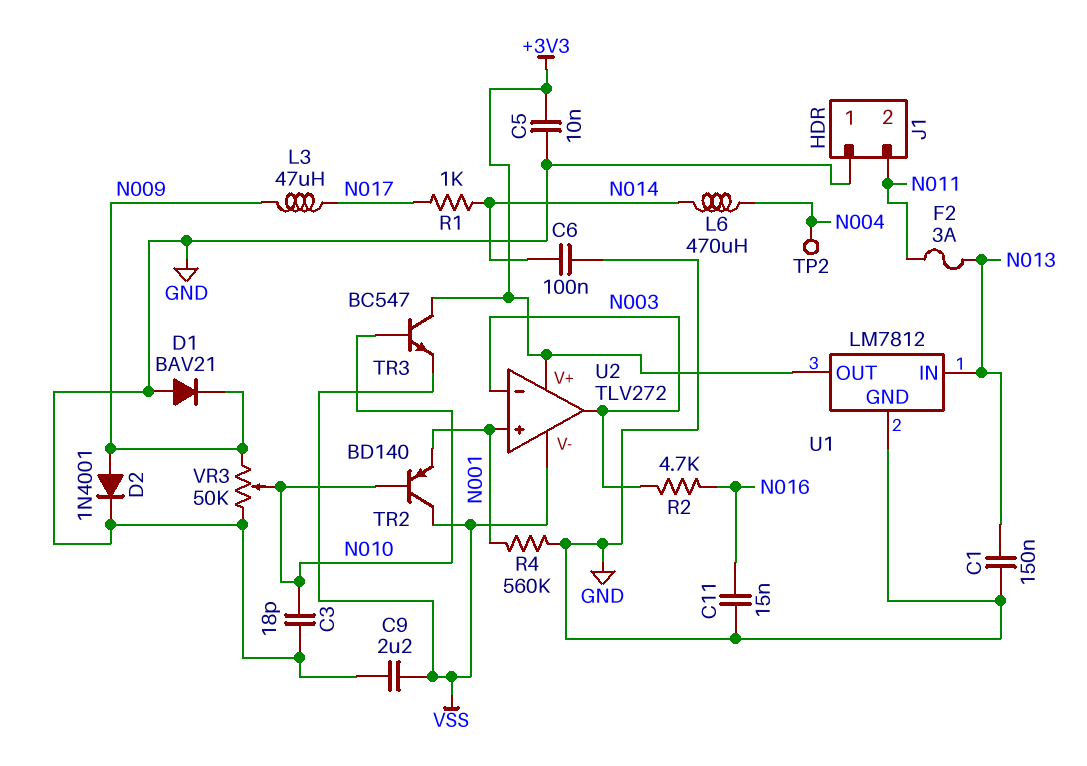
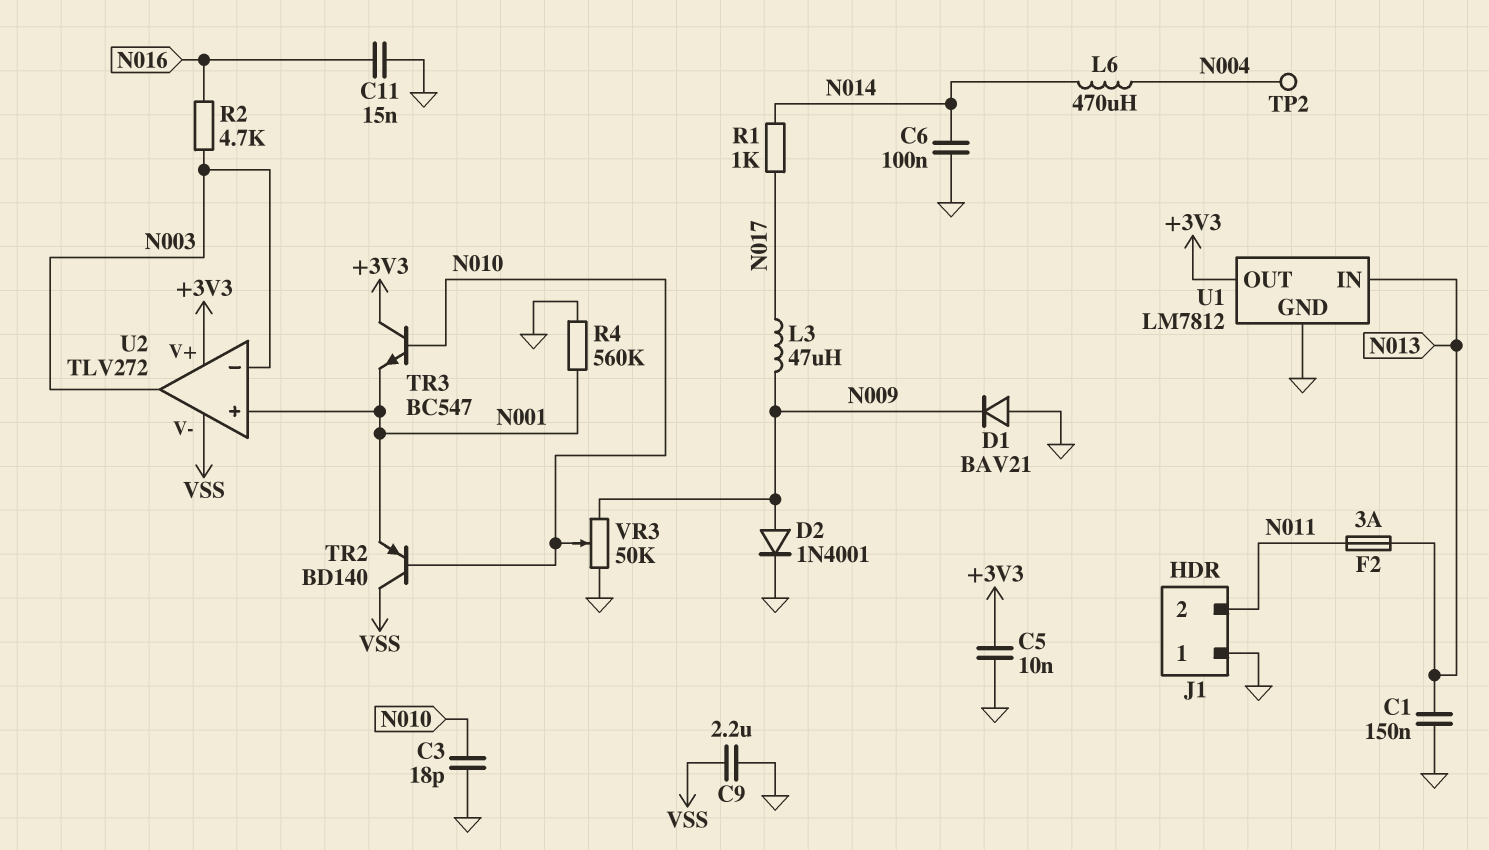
TR3: NPN BC547 (B N010, C +3V3, E VSS) -> NPN BC547 (B N010, C +3V3, E N001)

